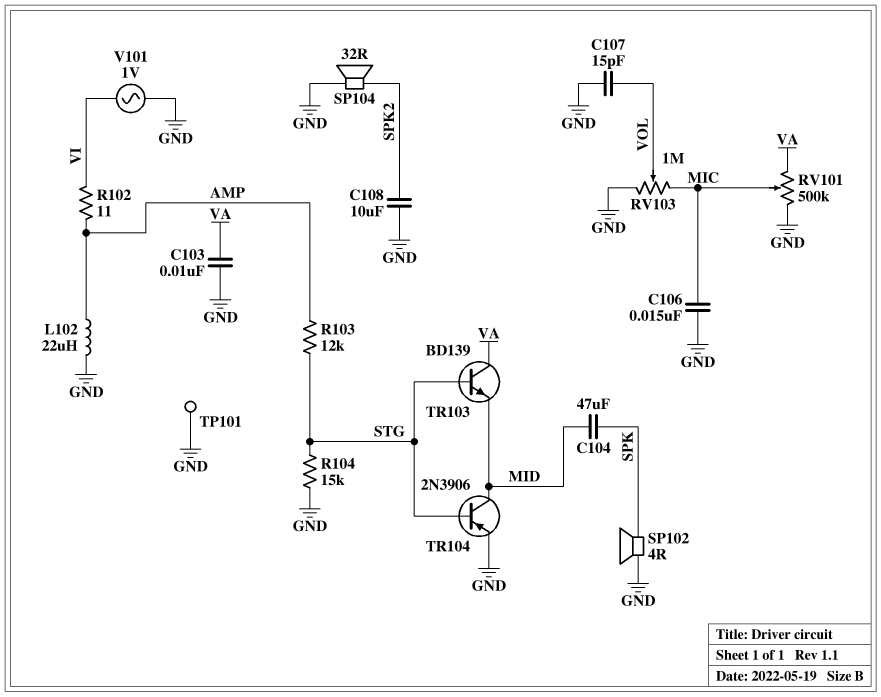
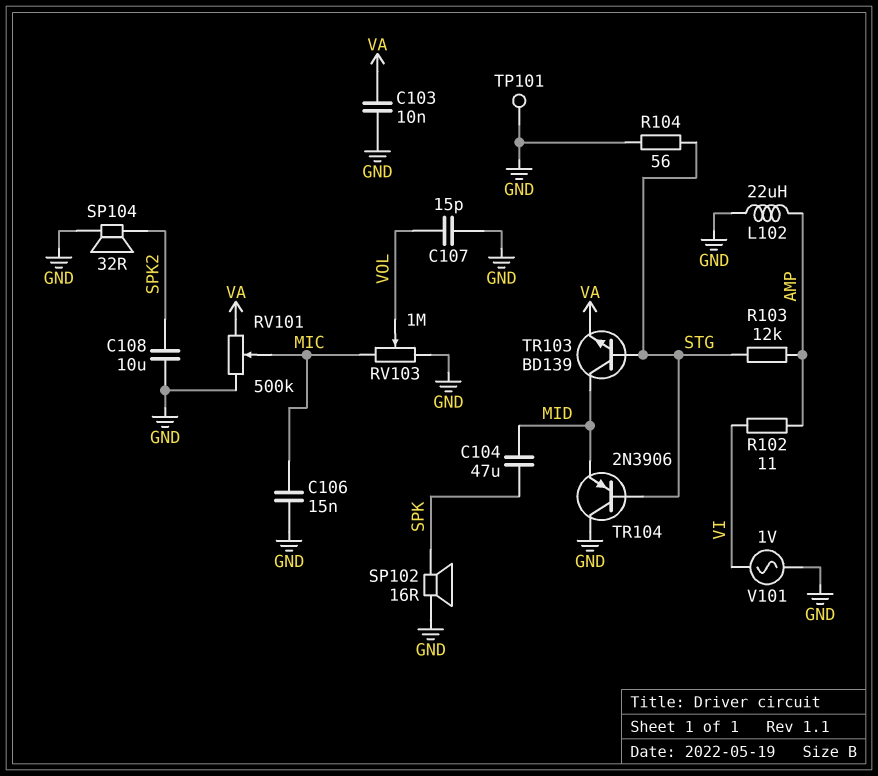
R104: 15k (GND, STG) -> 56 (GND, STG)
SP102: speaker 4R (GND, SPK) -> speaker 16R (GND, SPK)
TR103: NPN BD139 (B STG, C VA, E MID) -> NPN BD139 (B STG, C MID, E VA)
TR104: PNP 2N3906 (B STG, C MID, E GND) -> PNP 2N3906 (B STG, C GND, E MID)

